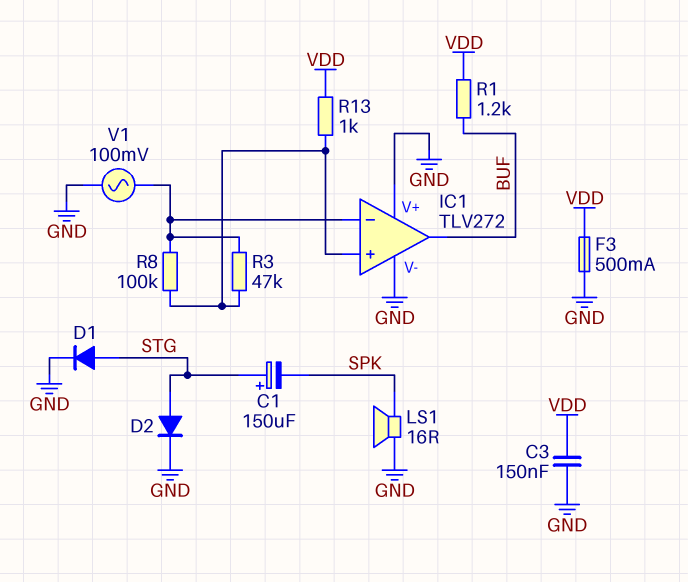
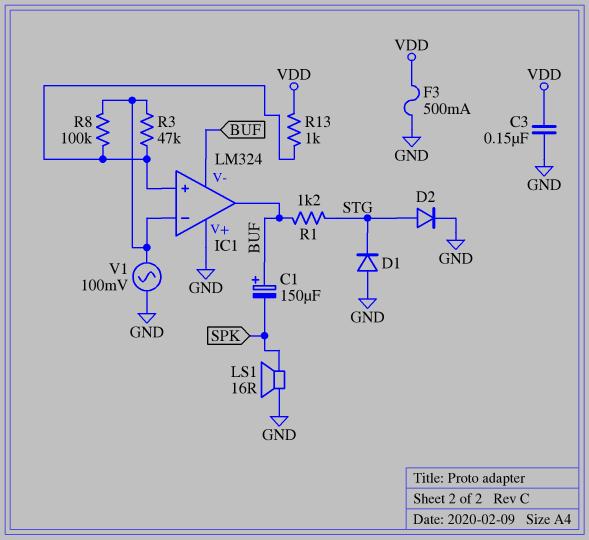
C1: 150uF (plus STG, minus SPK) -> 150uF (plus BUF, minus SPK)
D1: diode (A STG, K GND) -> diode (A GND, K STG)
IC1: TLV272 -> LM324
IC1 pin V-: GND -> BUF
R1: 1.2k (BUF, VDD) -> 1.2k (BUF, STG)

